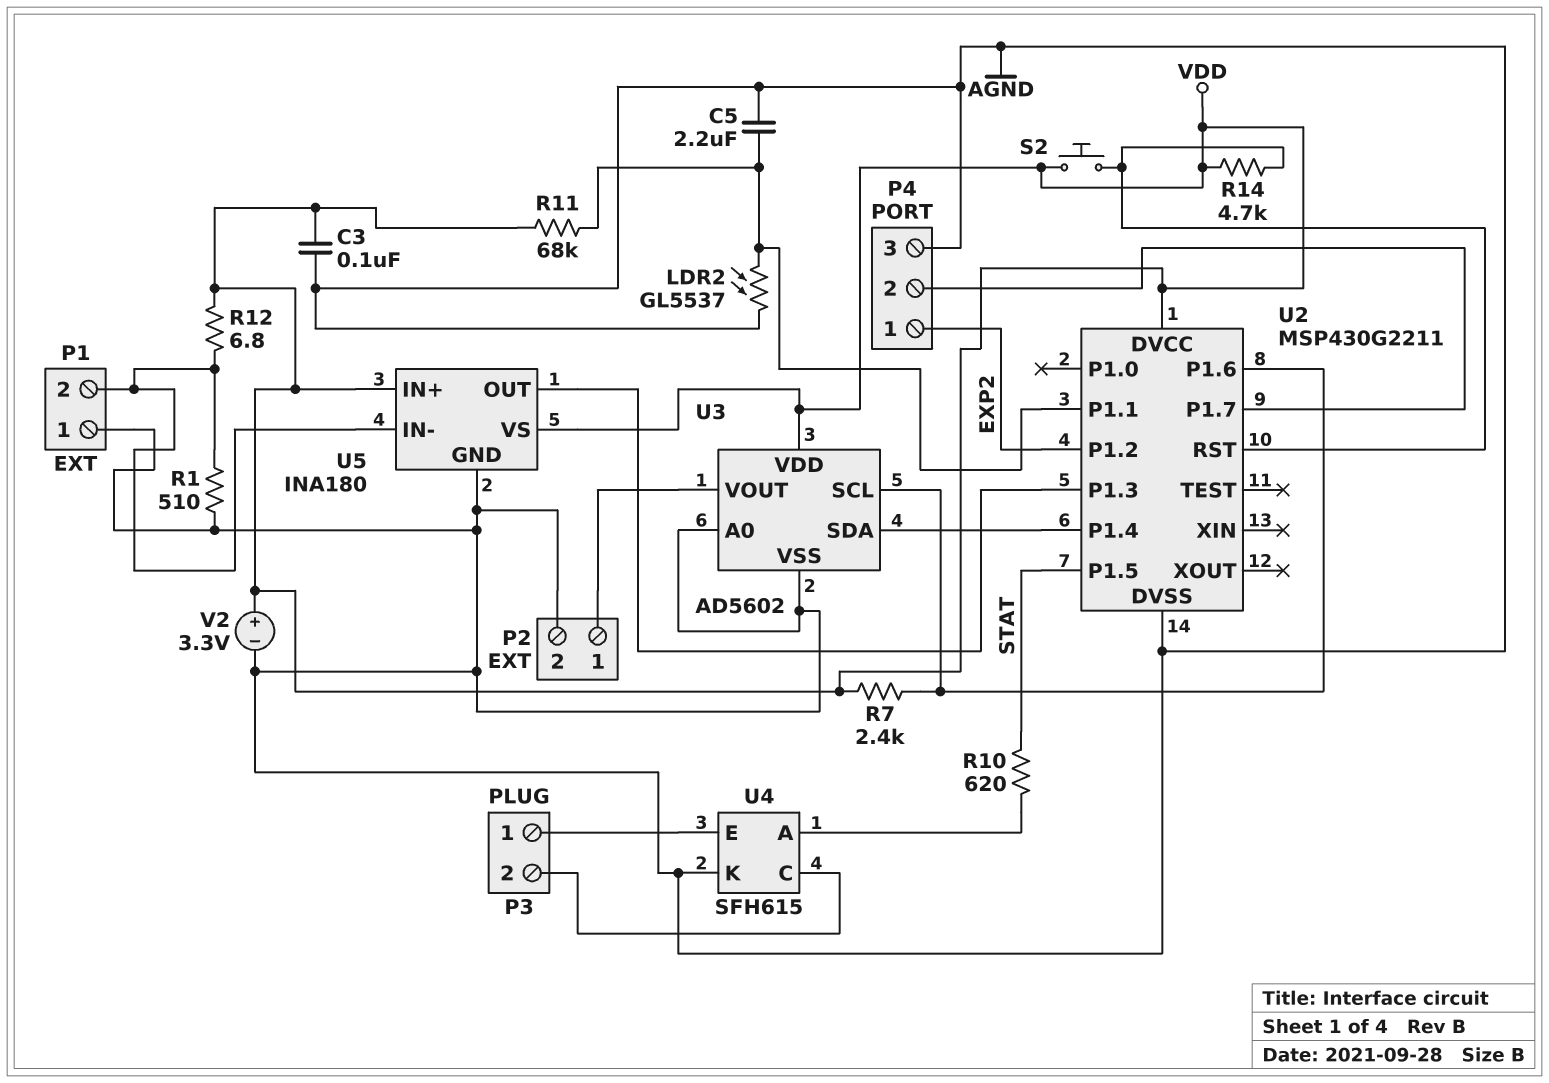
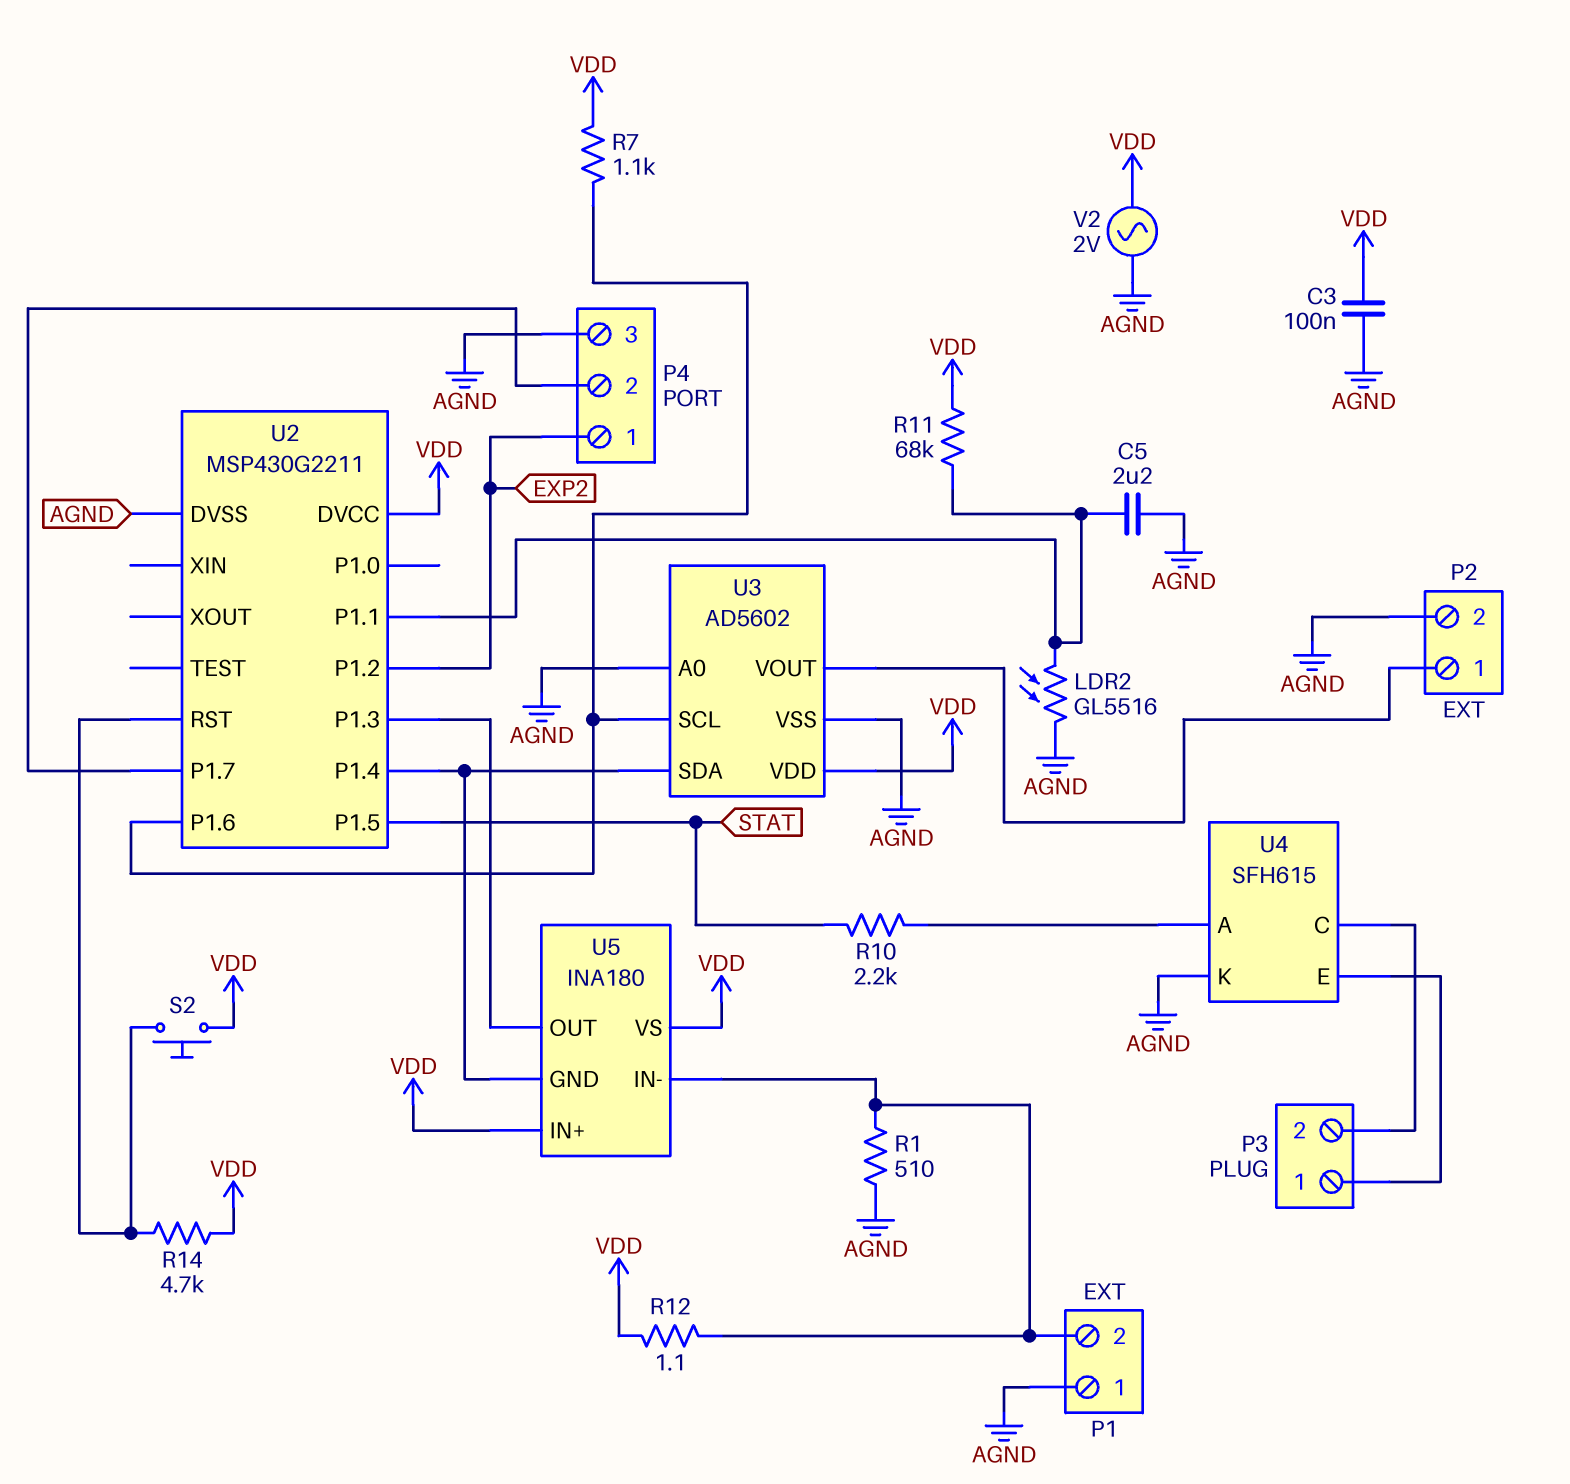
LDR2: GL5537 (AGND, U2/P1.1) -> GL5516 (AGND, U2/P1.1)
R7: 2.4k (U2/P1.6, VDD) -> 1.1k (U2/P1.6, VDD)
R10: 620 (STAT, U4/A) -> 2.2k (STAT, U4/A)
R12: 6.8 (P1/2, VDD) -> 1.1 (P1/2, VDD)
U5 pin GND: AGND -> U2/P1.4
V2: 3.3V (plus VDD, minus AGND) -> AC 2V (AGND, VDD)

